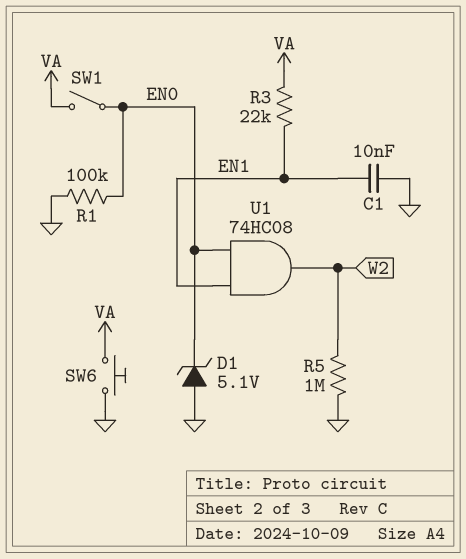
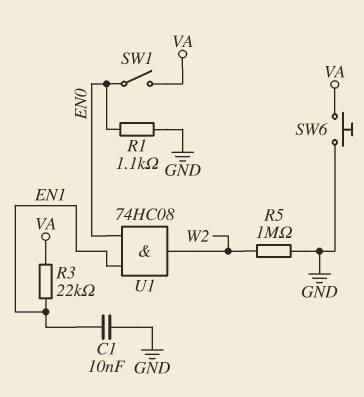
D1: zener 5.1V (A GND, K EN0) -> none
R1: 100k (EN0, GND) -> 1.1k (EN0, GND)

